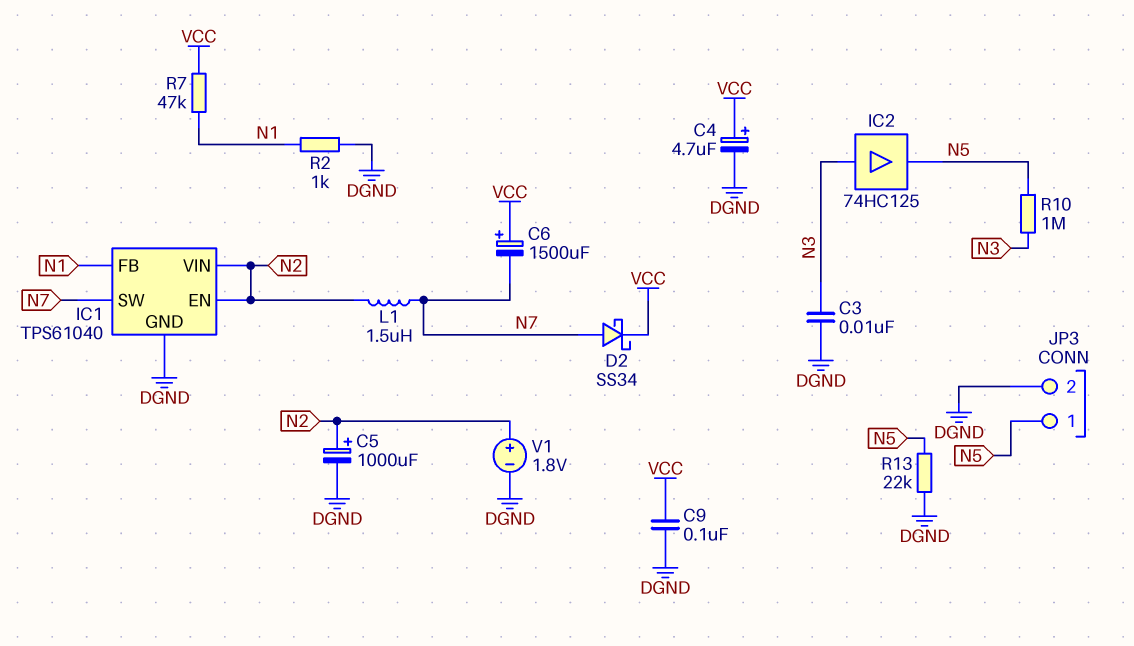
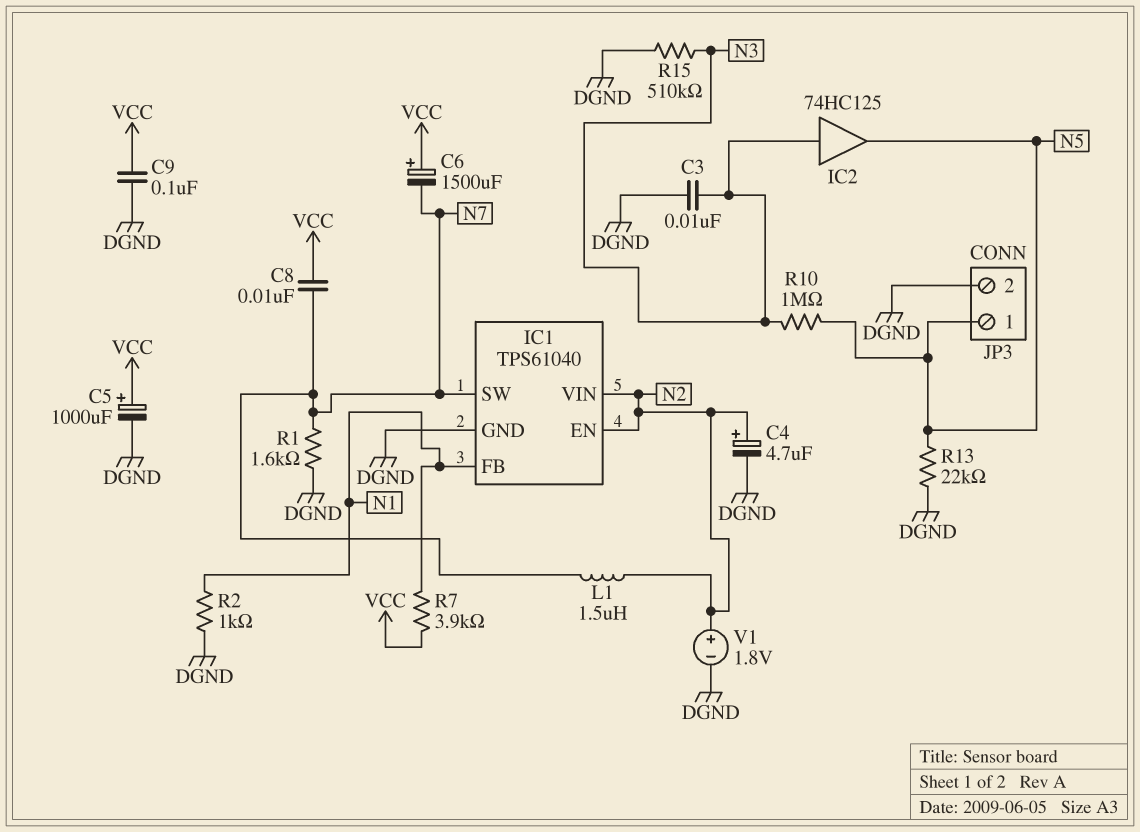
C4: 4.7uF (plus VCC, minus DGND) -> 4.7uF (plus N2, minus DGND)
C5: 1000uF (plus N2, minus DGND) -> 1000uF (plus VCC, minus DGND)
C8: none -> 10nF (N7, VCC)
D2: schottky SS34 (A N7, K VCC) -> none
R1: none -> 1.6k (DGND, N7)
R7: 47k (N1, VCC) -> 3.9k (N1, VCC)
R15: none -> 510k (DGND, N3)

